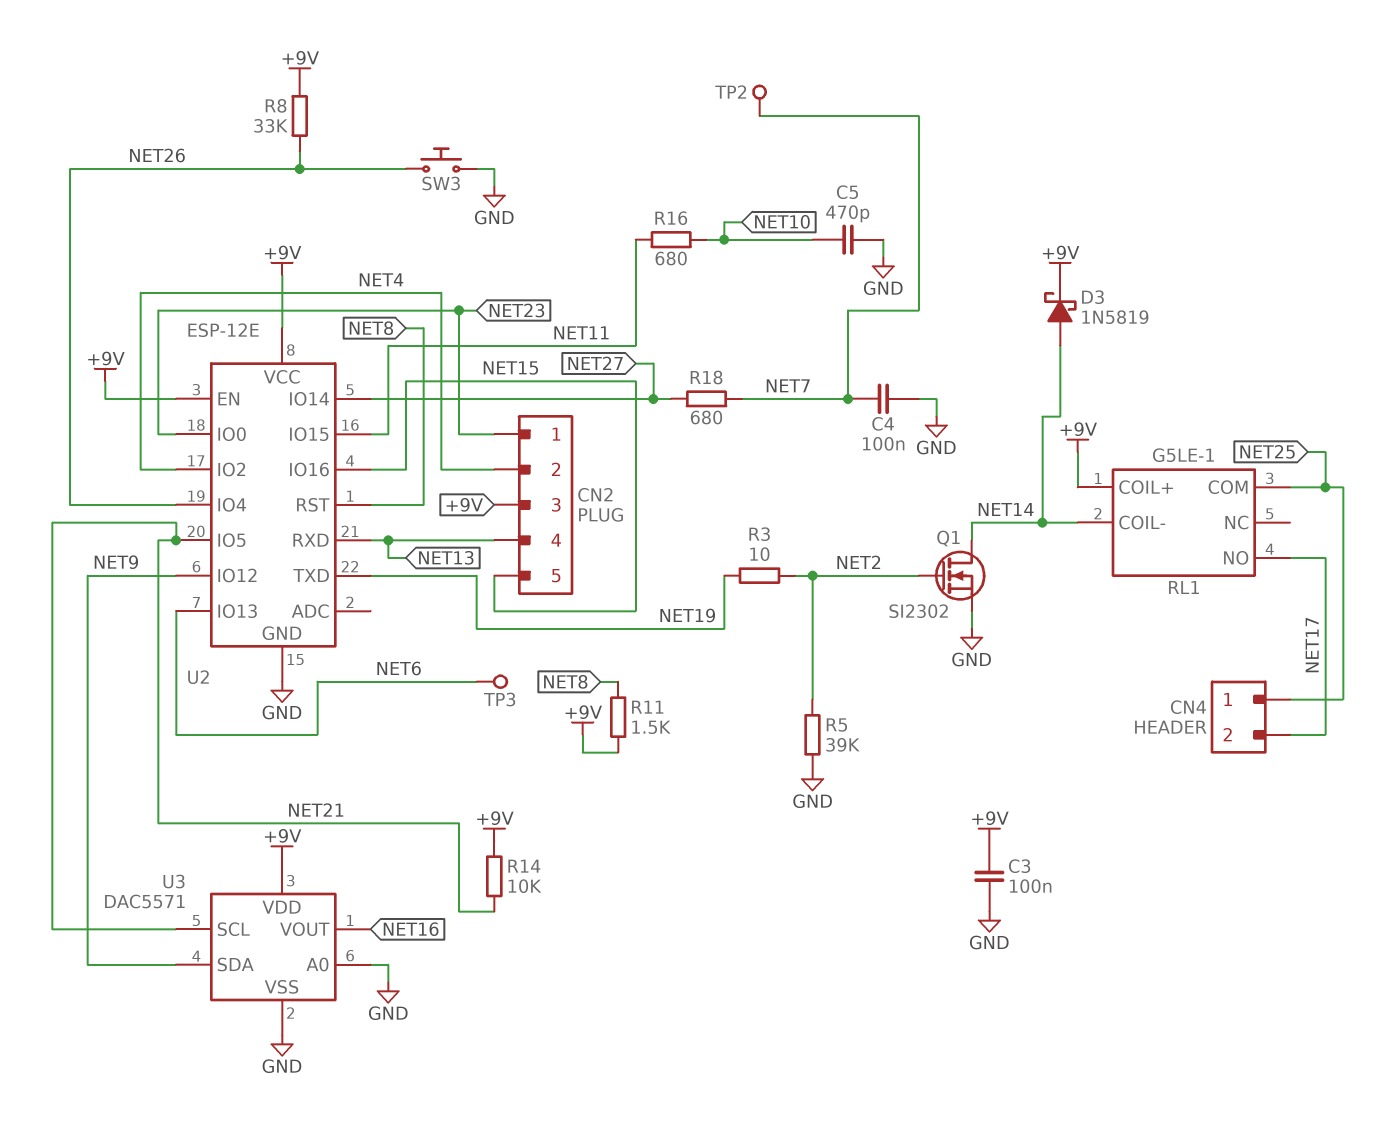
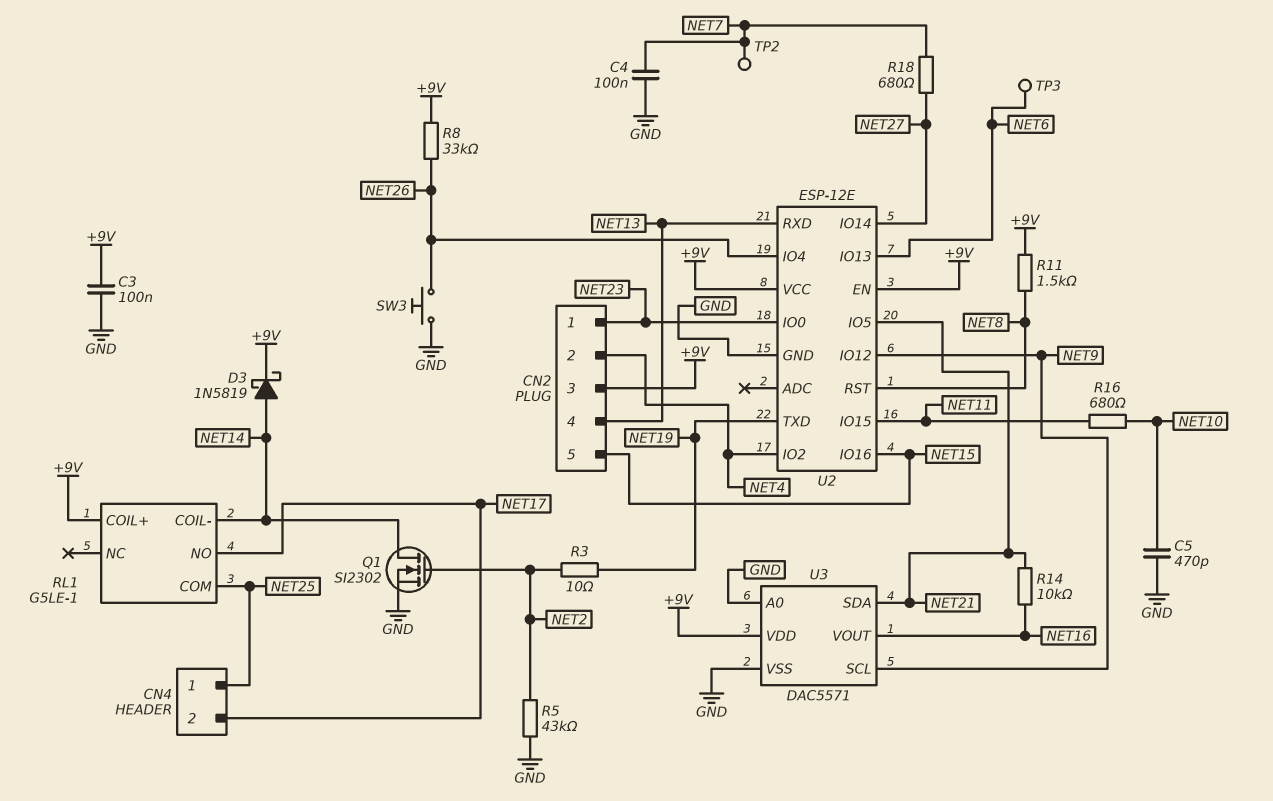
R5: 39k (GND, NET2) -> 43k (GND, NET2)
R14: 10k (+9V, NET21) -> 10k (NET16, NET21)
U3 pin SCL: NET21 -> NET9
U3 pin SDA: NET9 -> NET21

